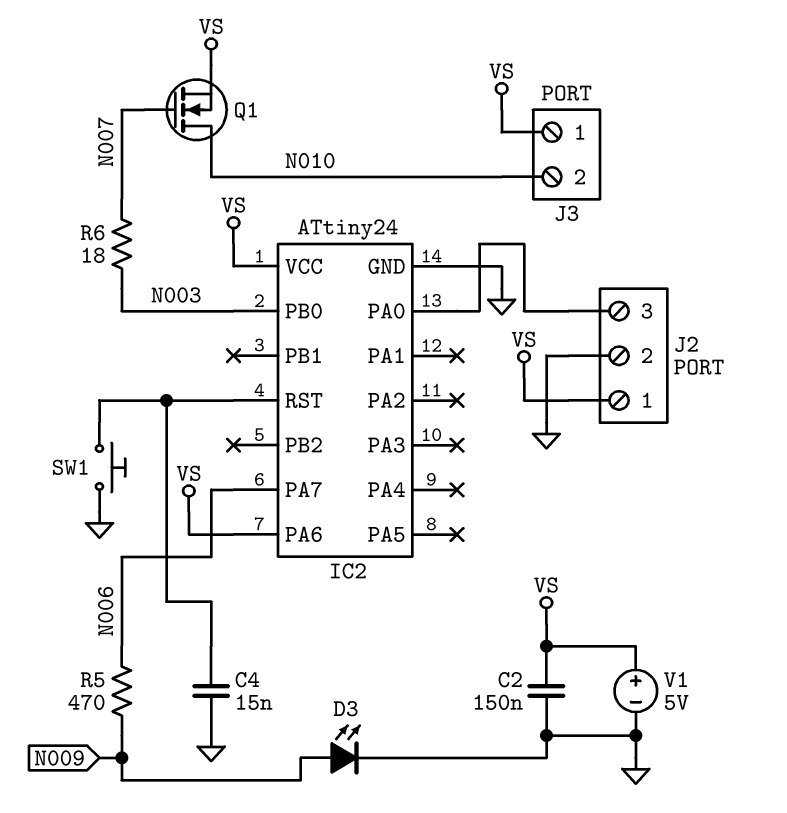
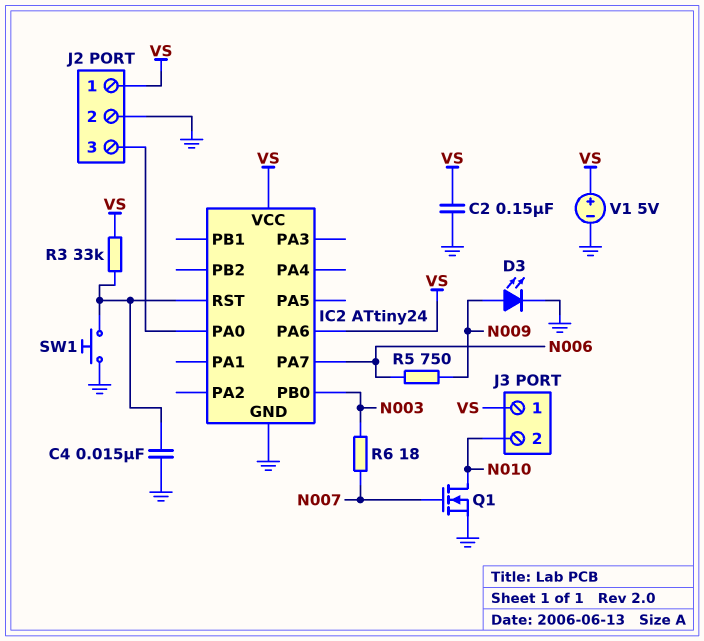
Q1: NMOS (G N007, D N010, S VS) -> NMOS (G N007, D N010, S GND)
R3: none -> 33k (IC2/RST, VS)
R5: 470 (N006, N009) -> 750 (N006, N009)

